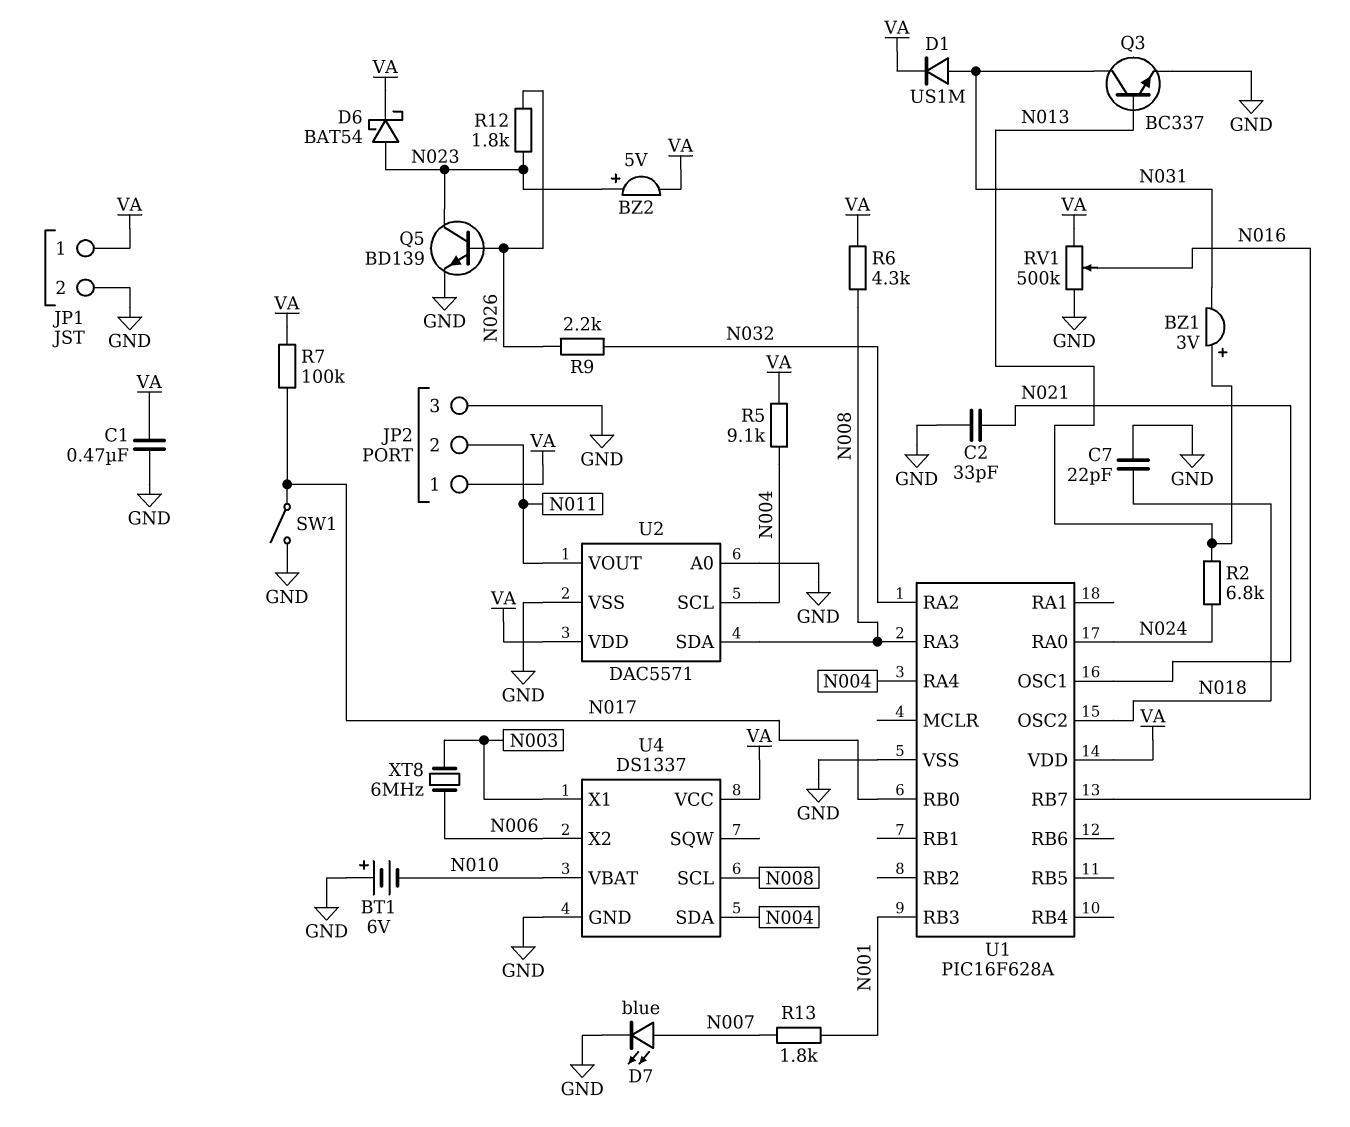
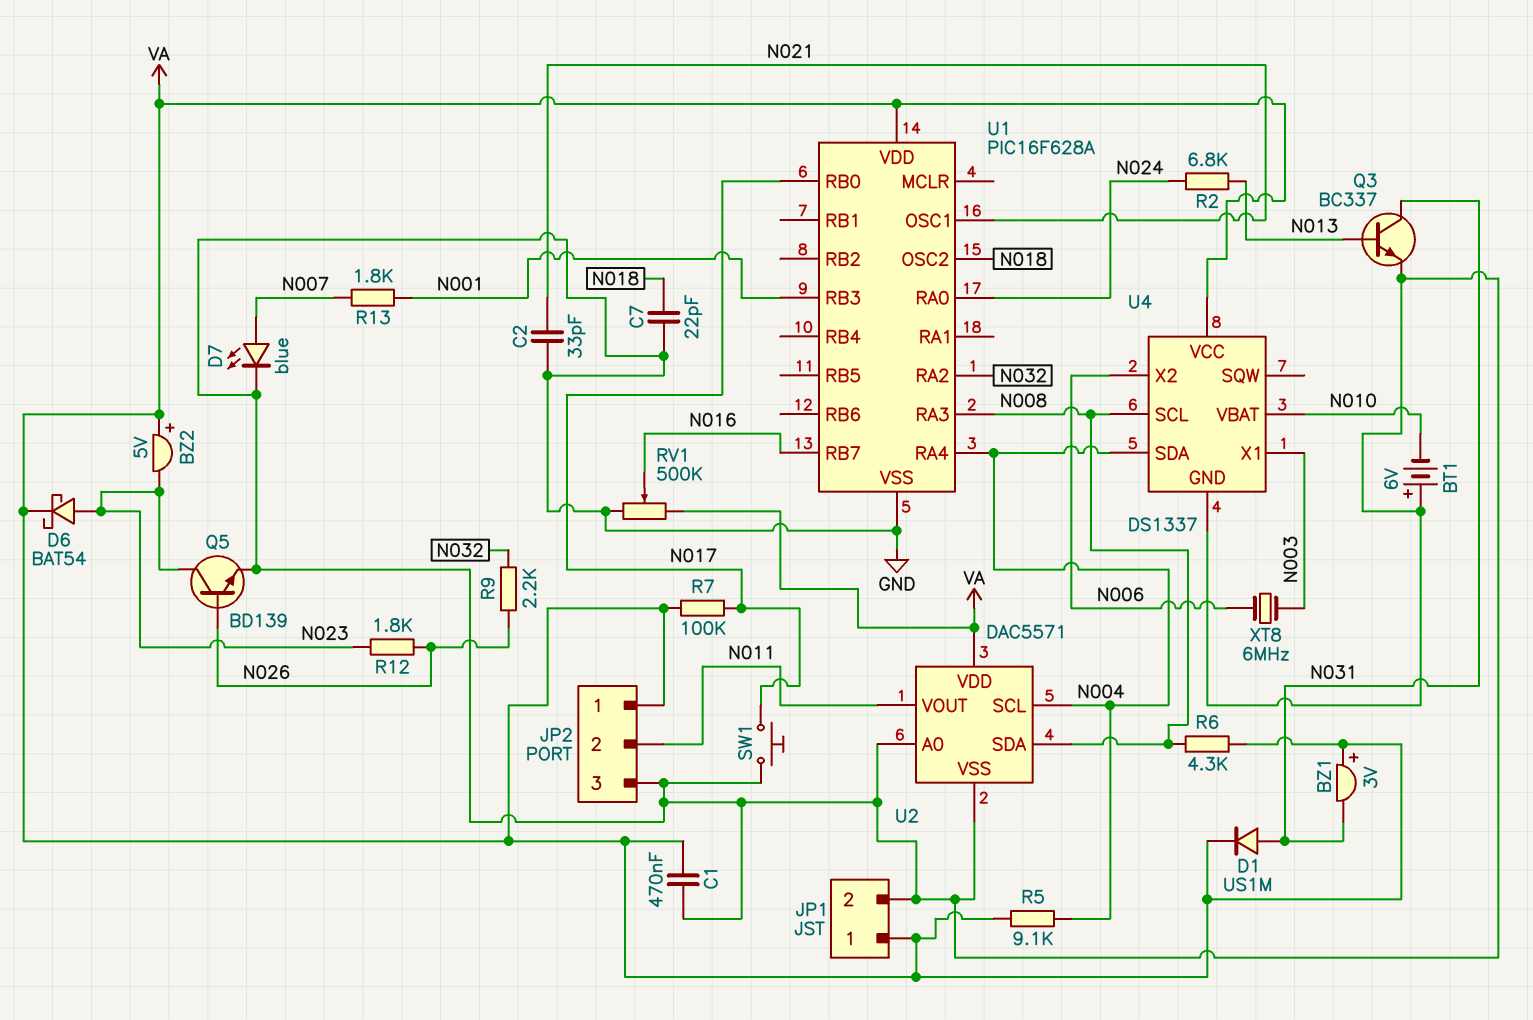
BZ1: buzzer 3V (plus N013, minus N031) -> buzzer 3V (plus VA, minus N031)
BZ2: buzzer 5V (plus N023, minus VA) -> buzzer 5V (plus VA, minus N023)
SW1: switch (GND, N017) -> button (GND, N017)

